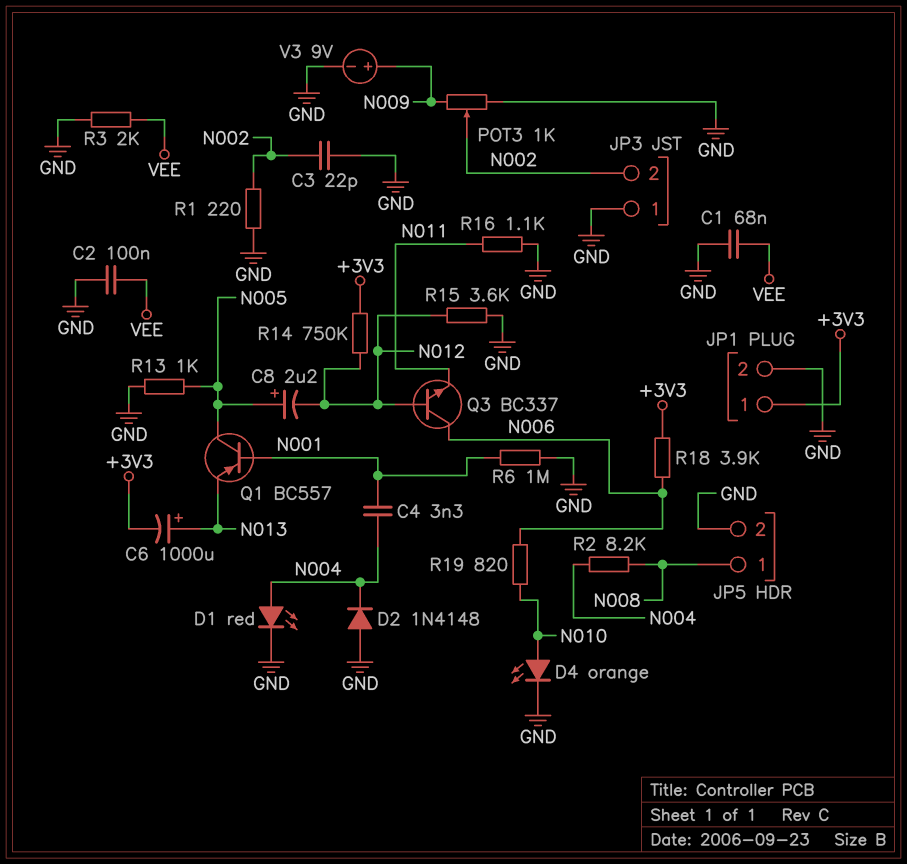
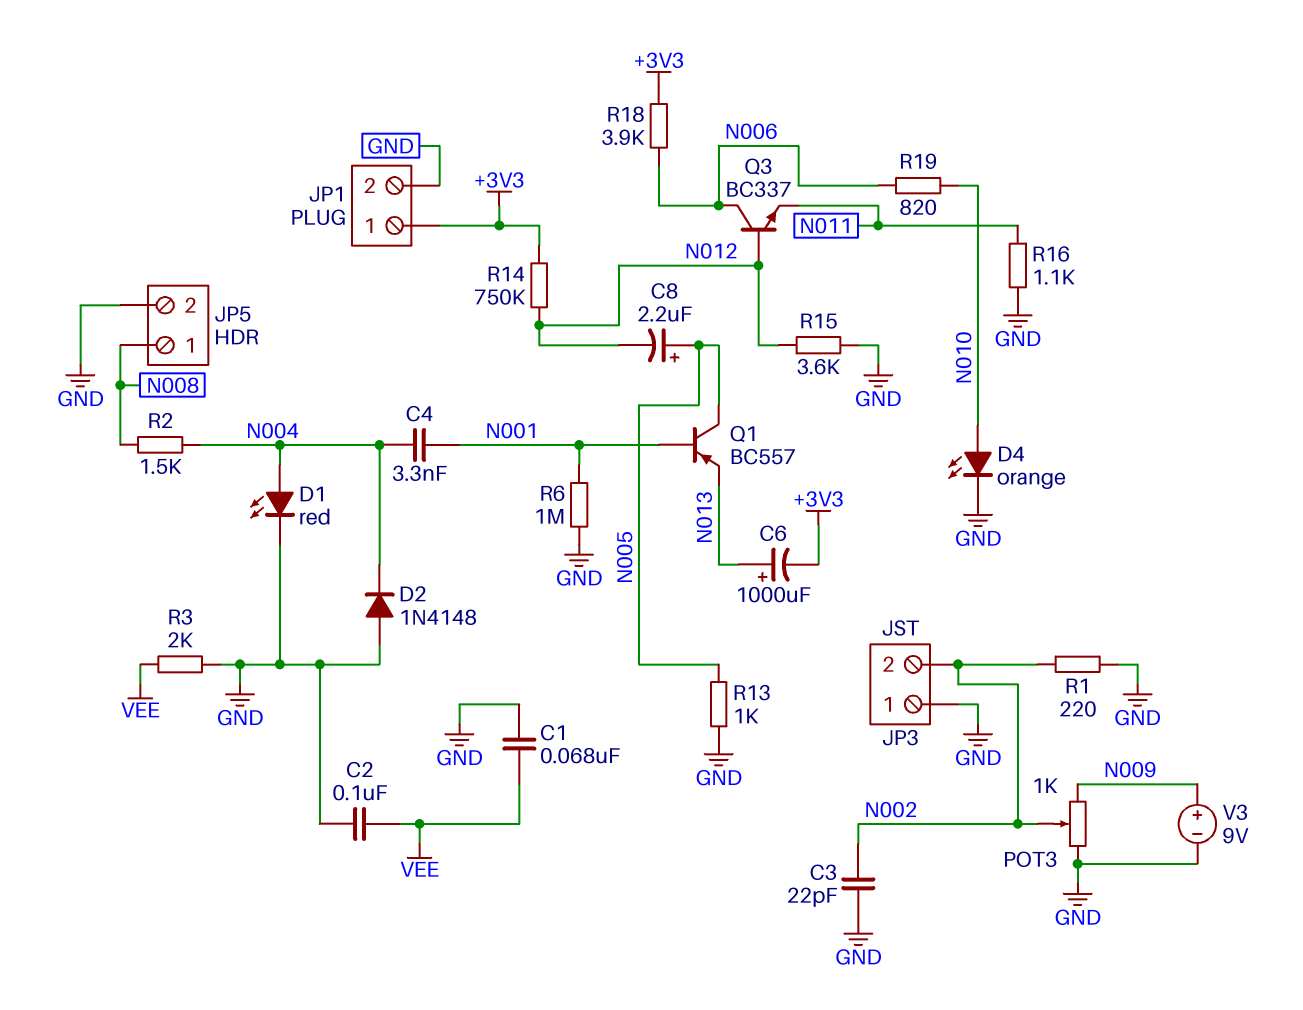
R2: 8.2k (N004, N008) -> 1.5k (N004, N008)

